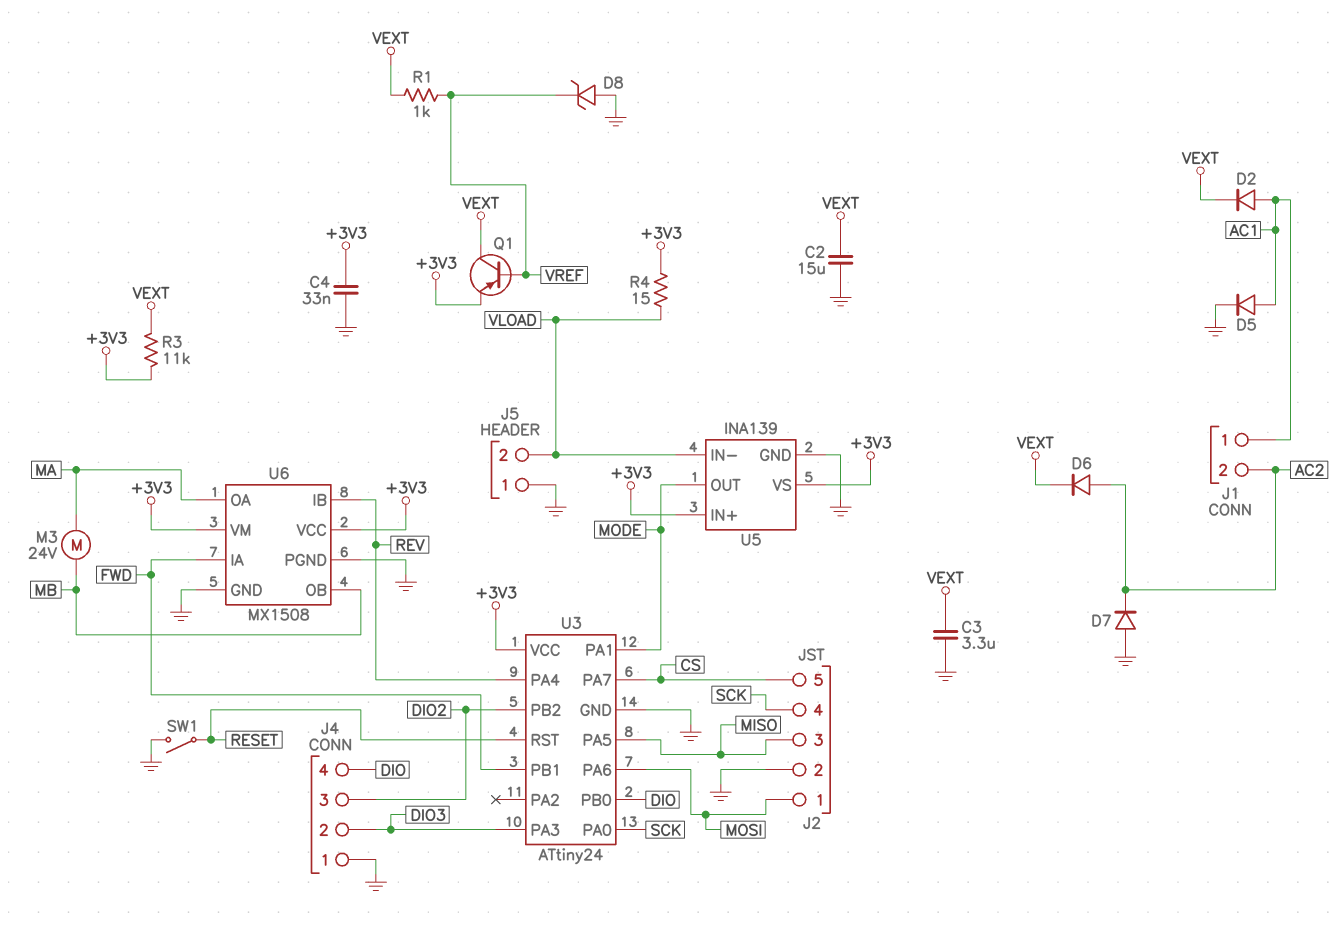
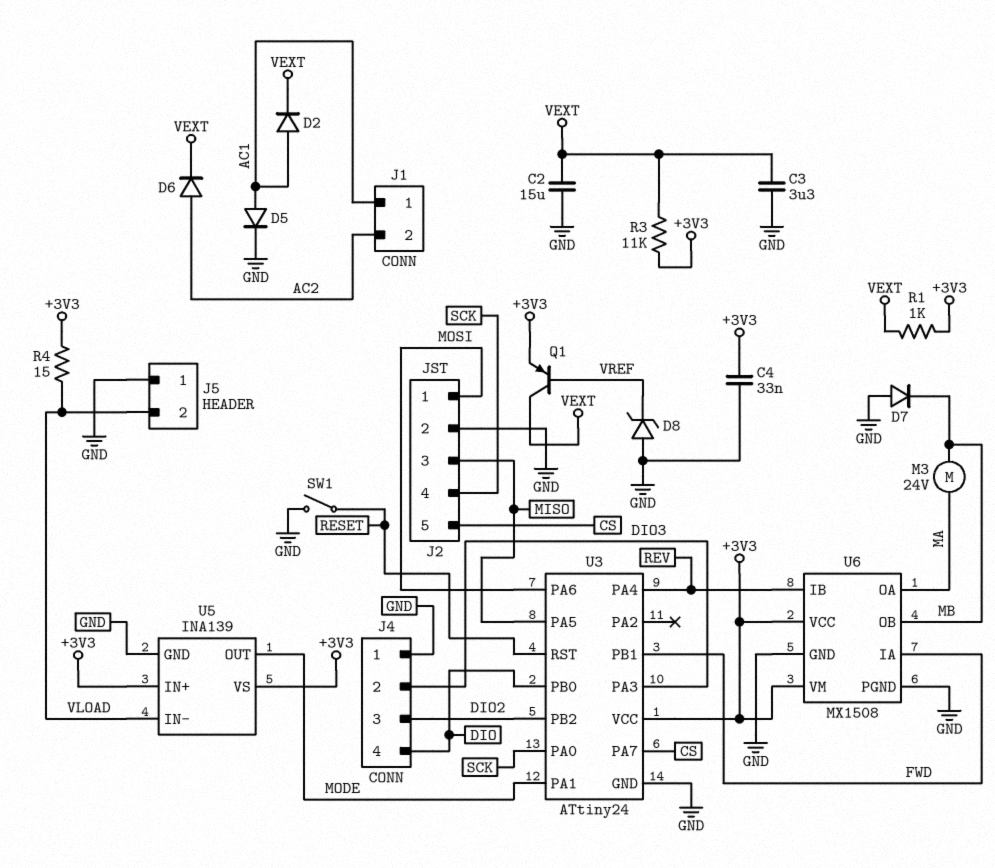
D7: diode (A GND, K AC2) -> diode (A GND, K MB)
R1: 1k (VEXT, VREF) -> 1k (+3V3, VEXT)

